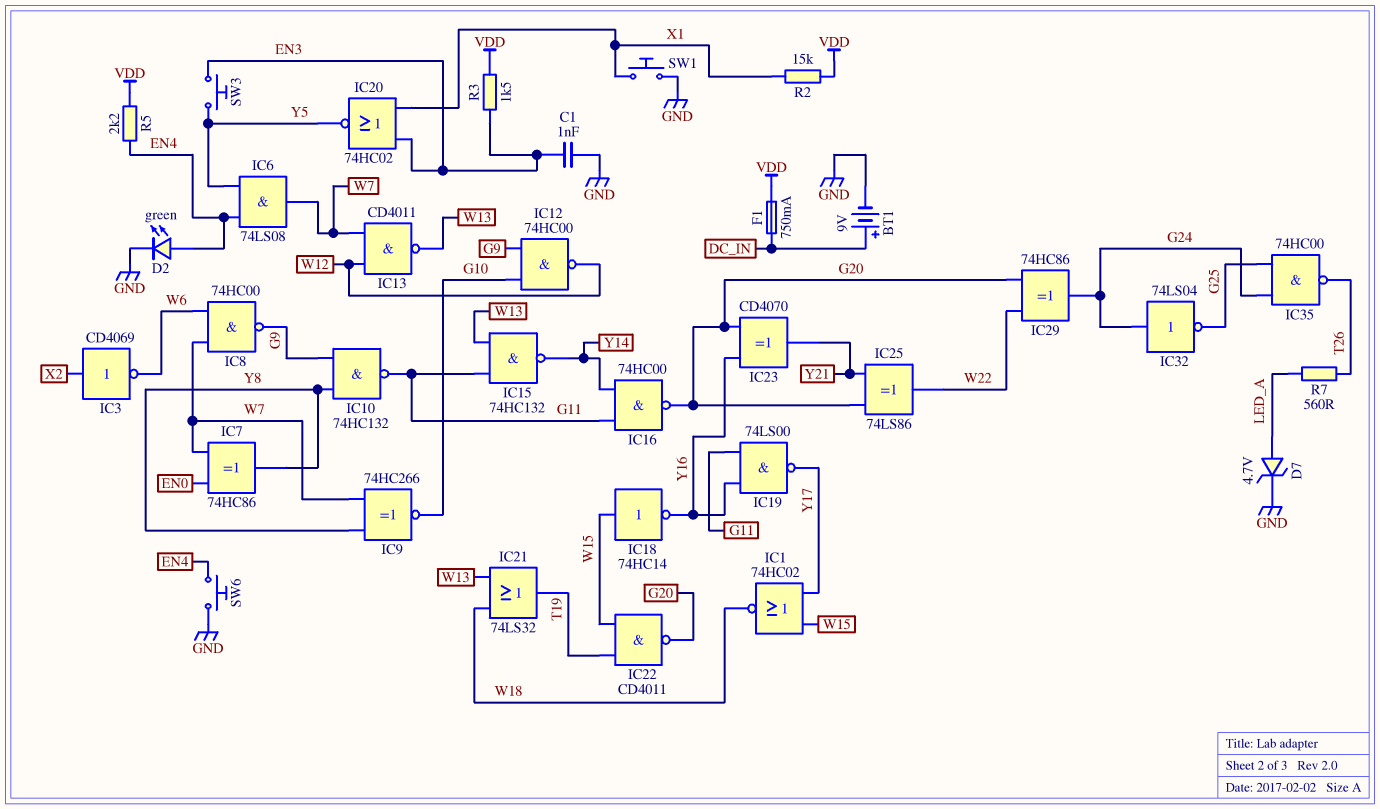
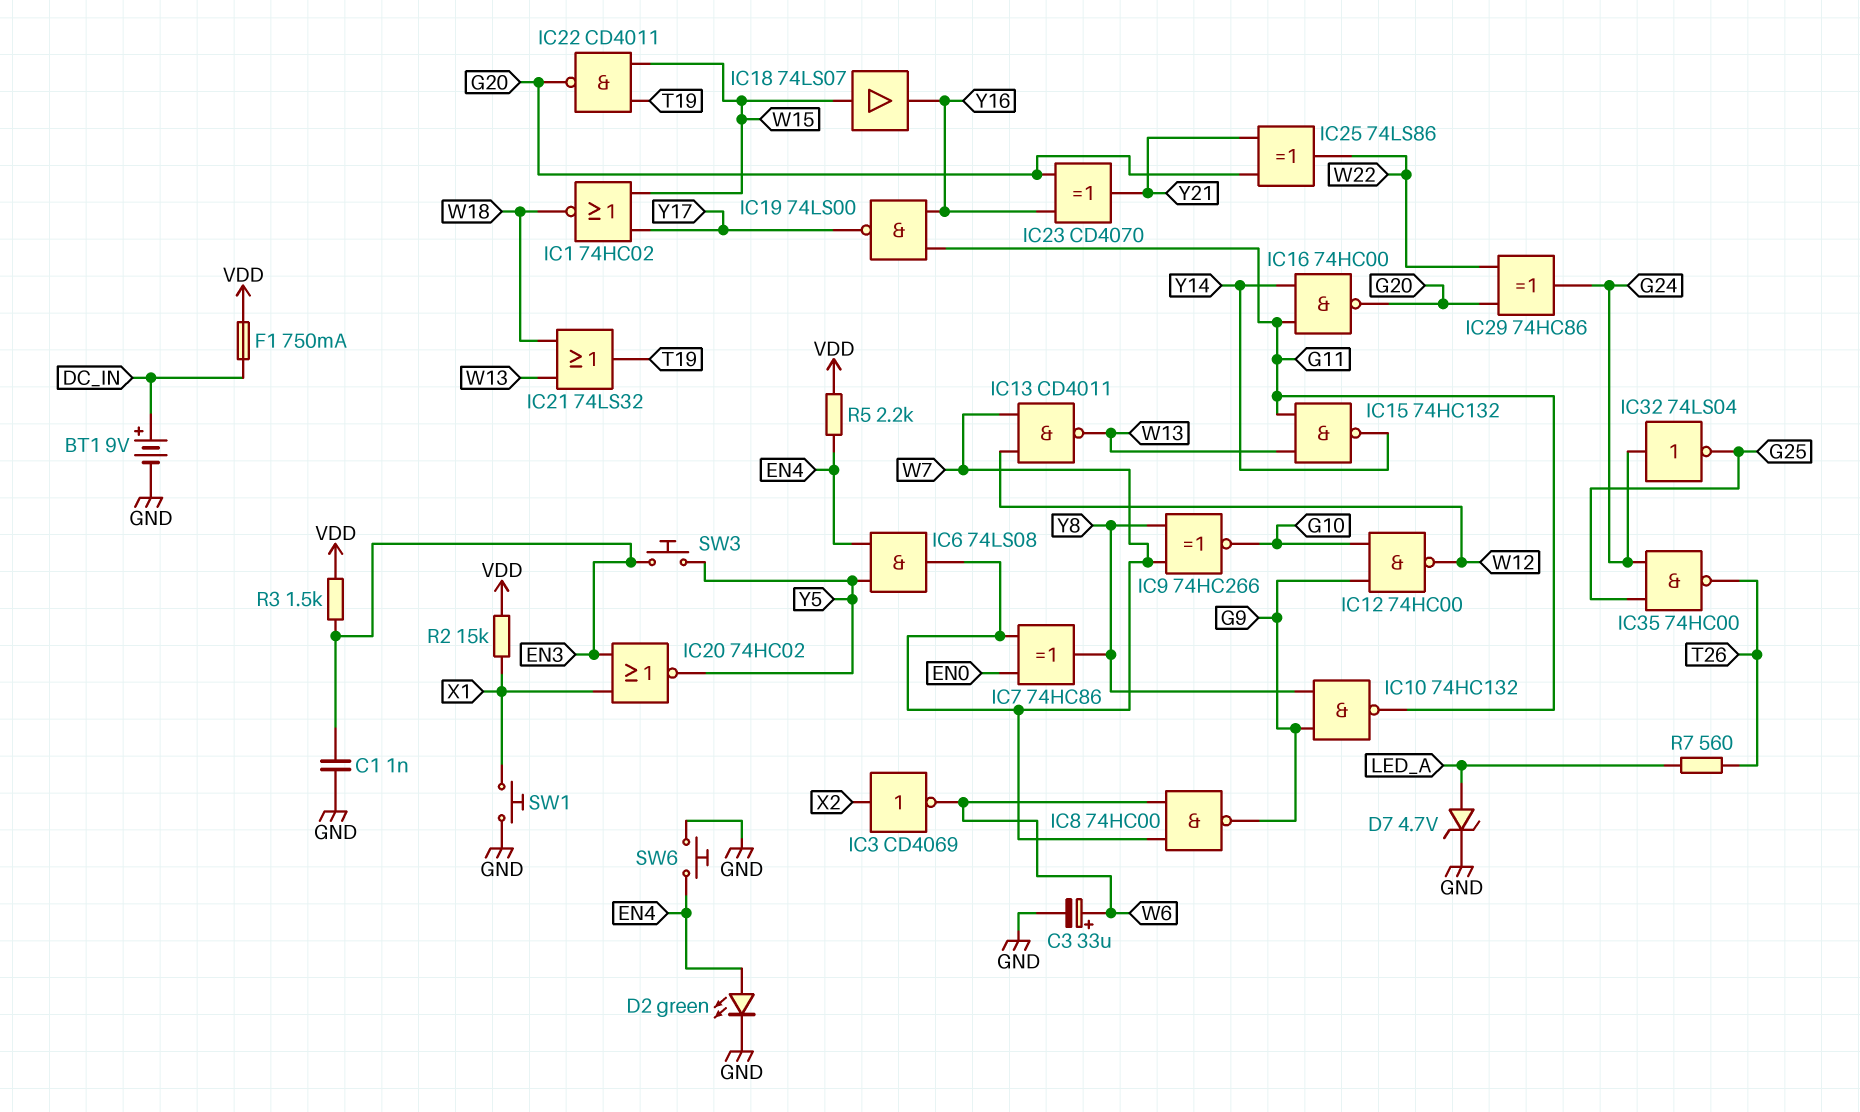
C3: none -> 33uF (plus W6, minus GND)
IC18: NOT 74HC14 (in W15, out Y16) -> buffer 74LS07 (in W15, out Y16)

